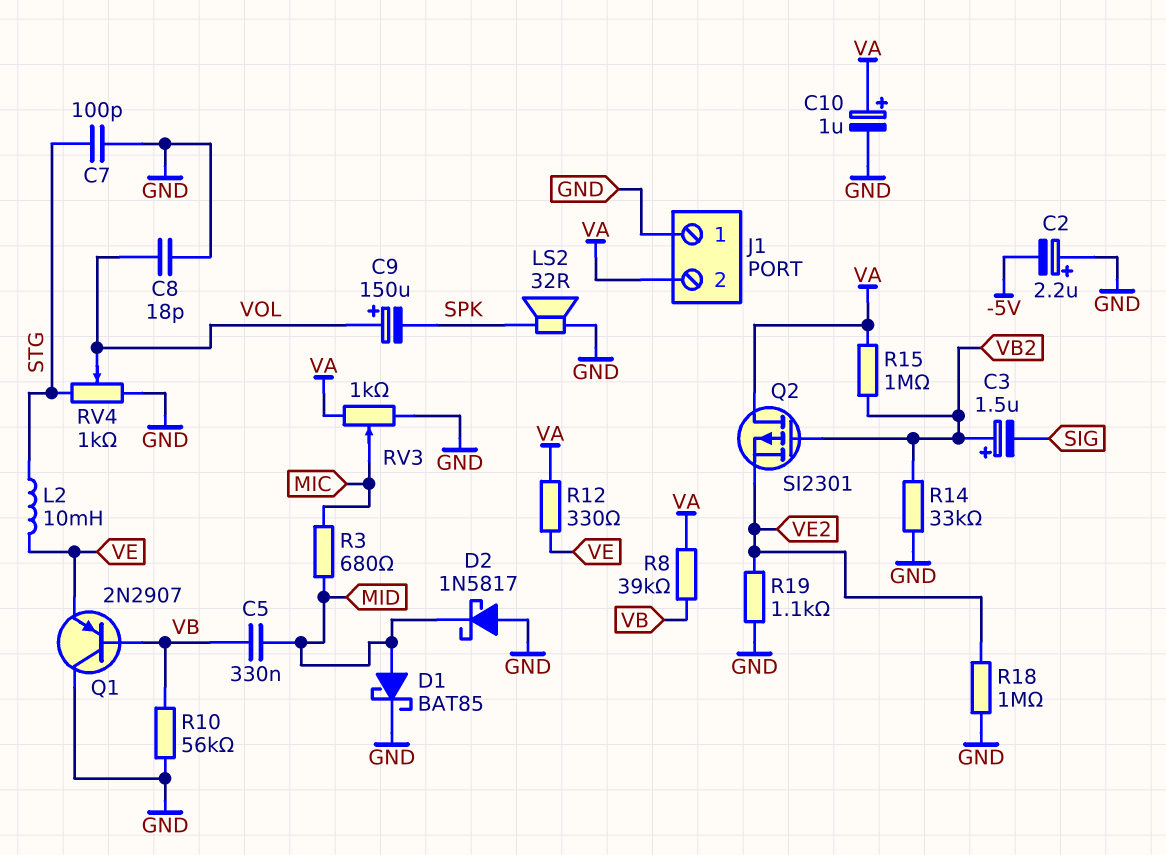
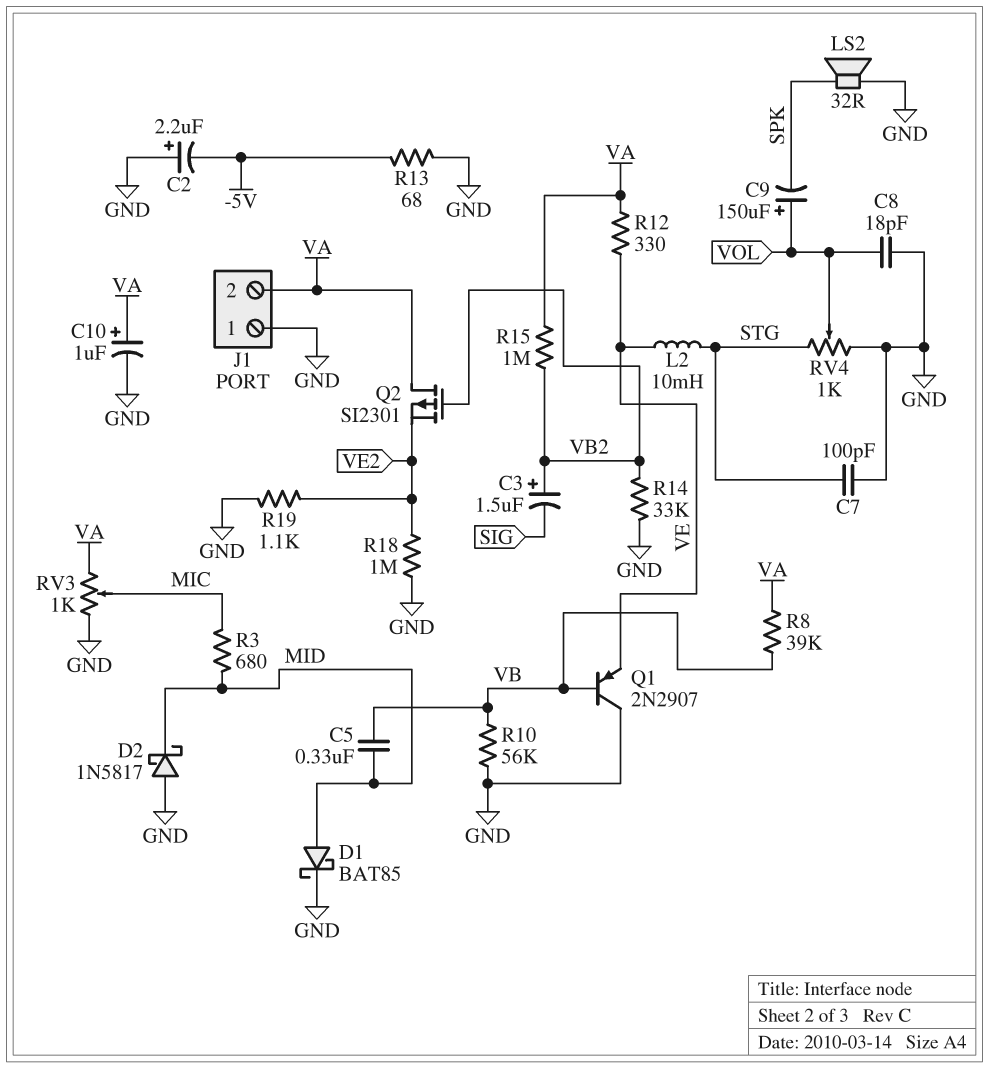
R13: none -> 68 (-5V, GND)

